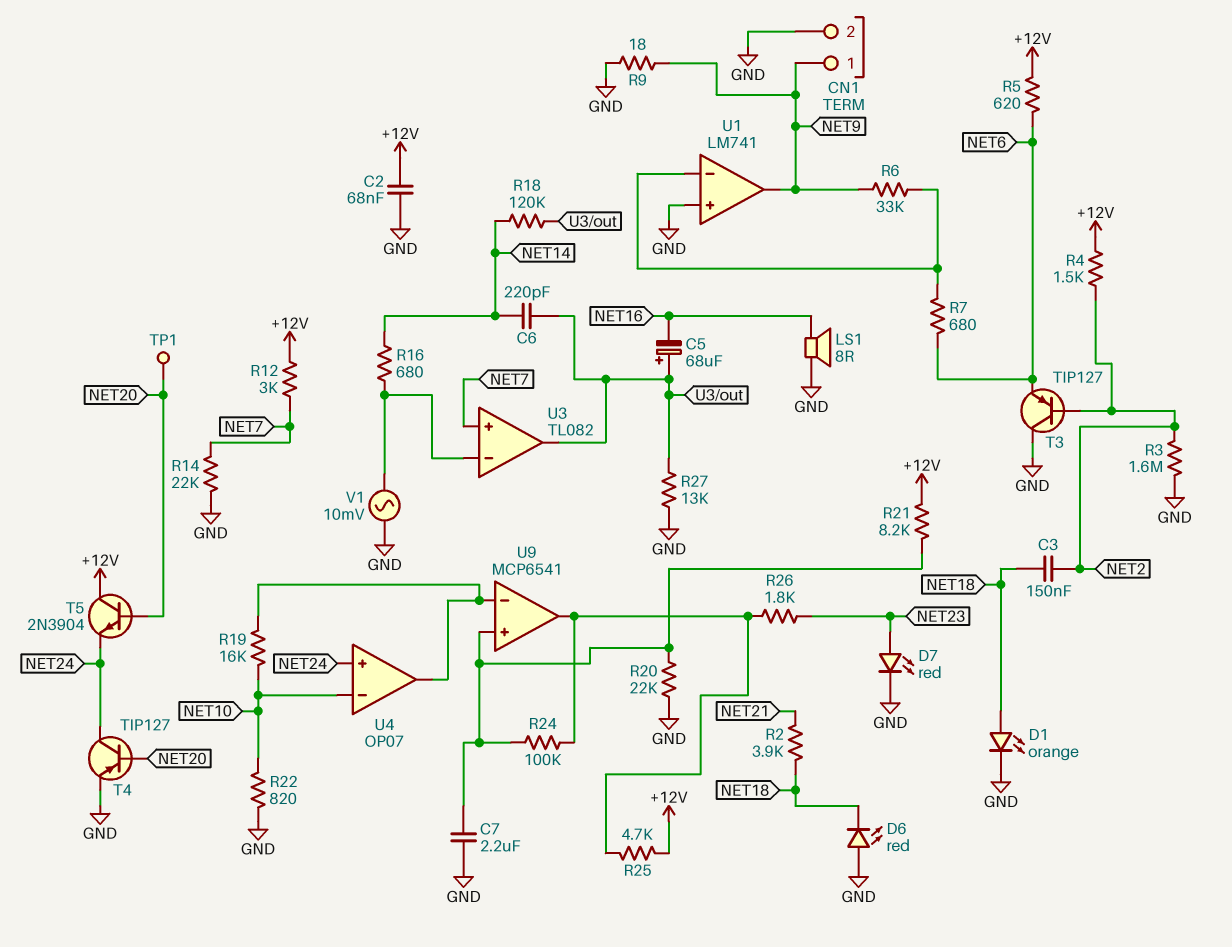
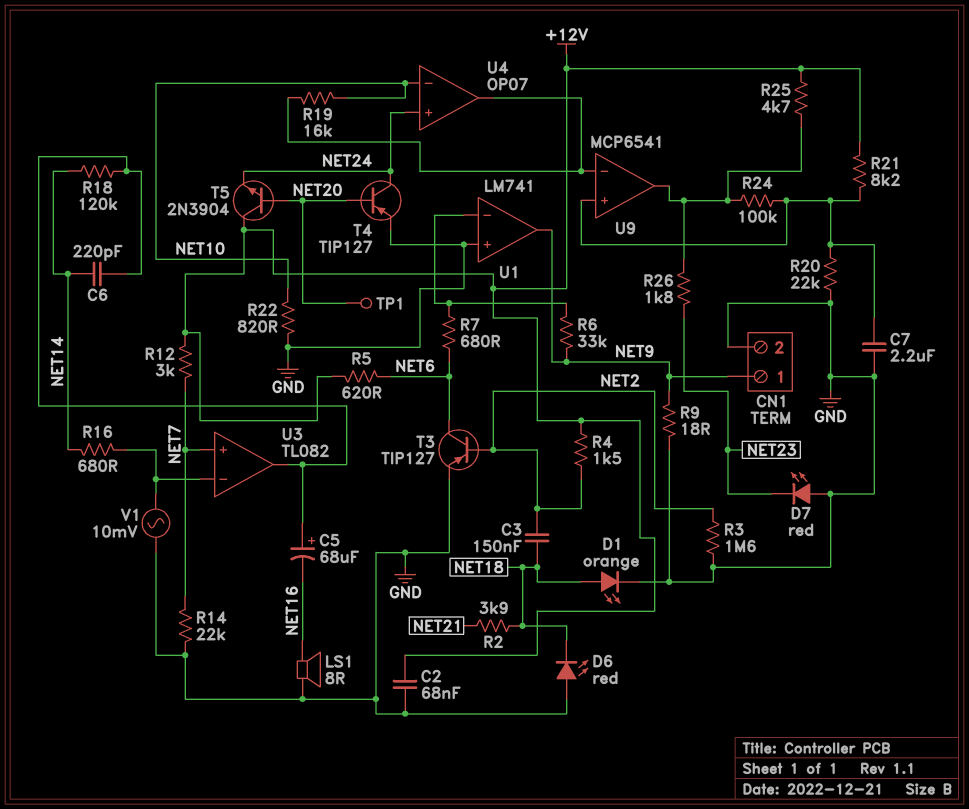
D7: LED red (A NET23, K GND) -> LED red (A GND, K NET23)
R27: 13k (GND, U3/out) -> none
T3: PNP TIP127 (B NET2, C GND, E NET6) -> PNP TIP127 (B NET2, C NET6, E GND)

